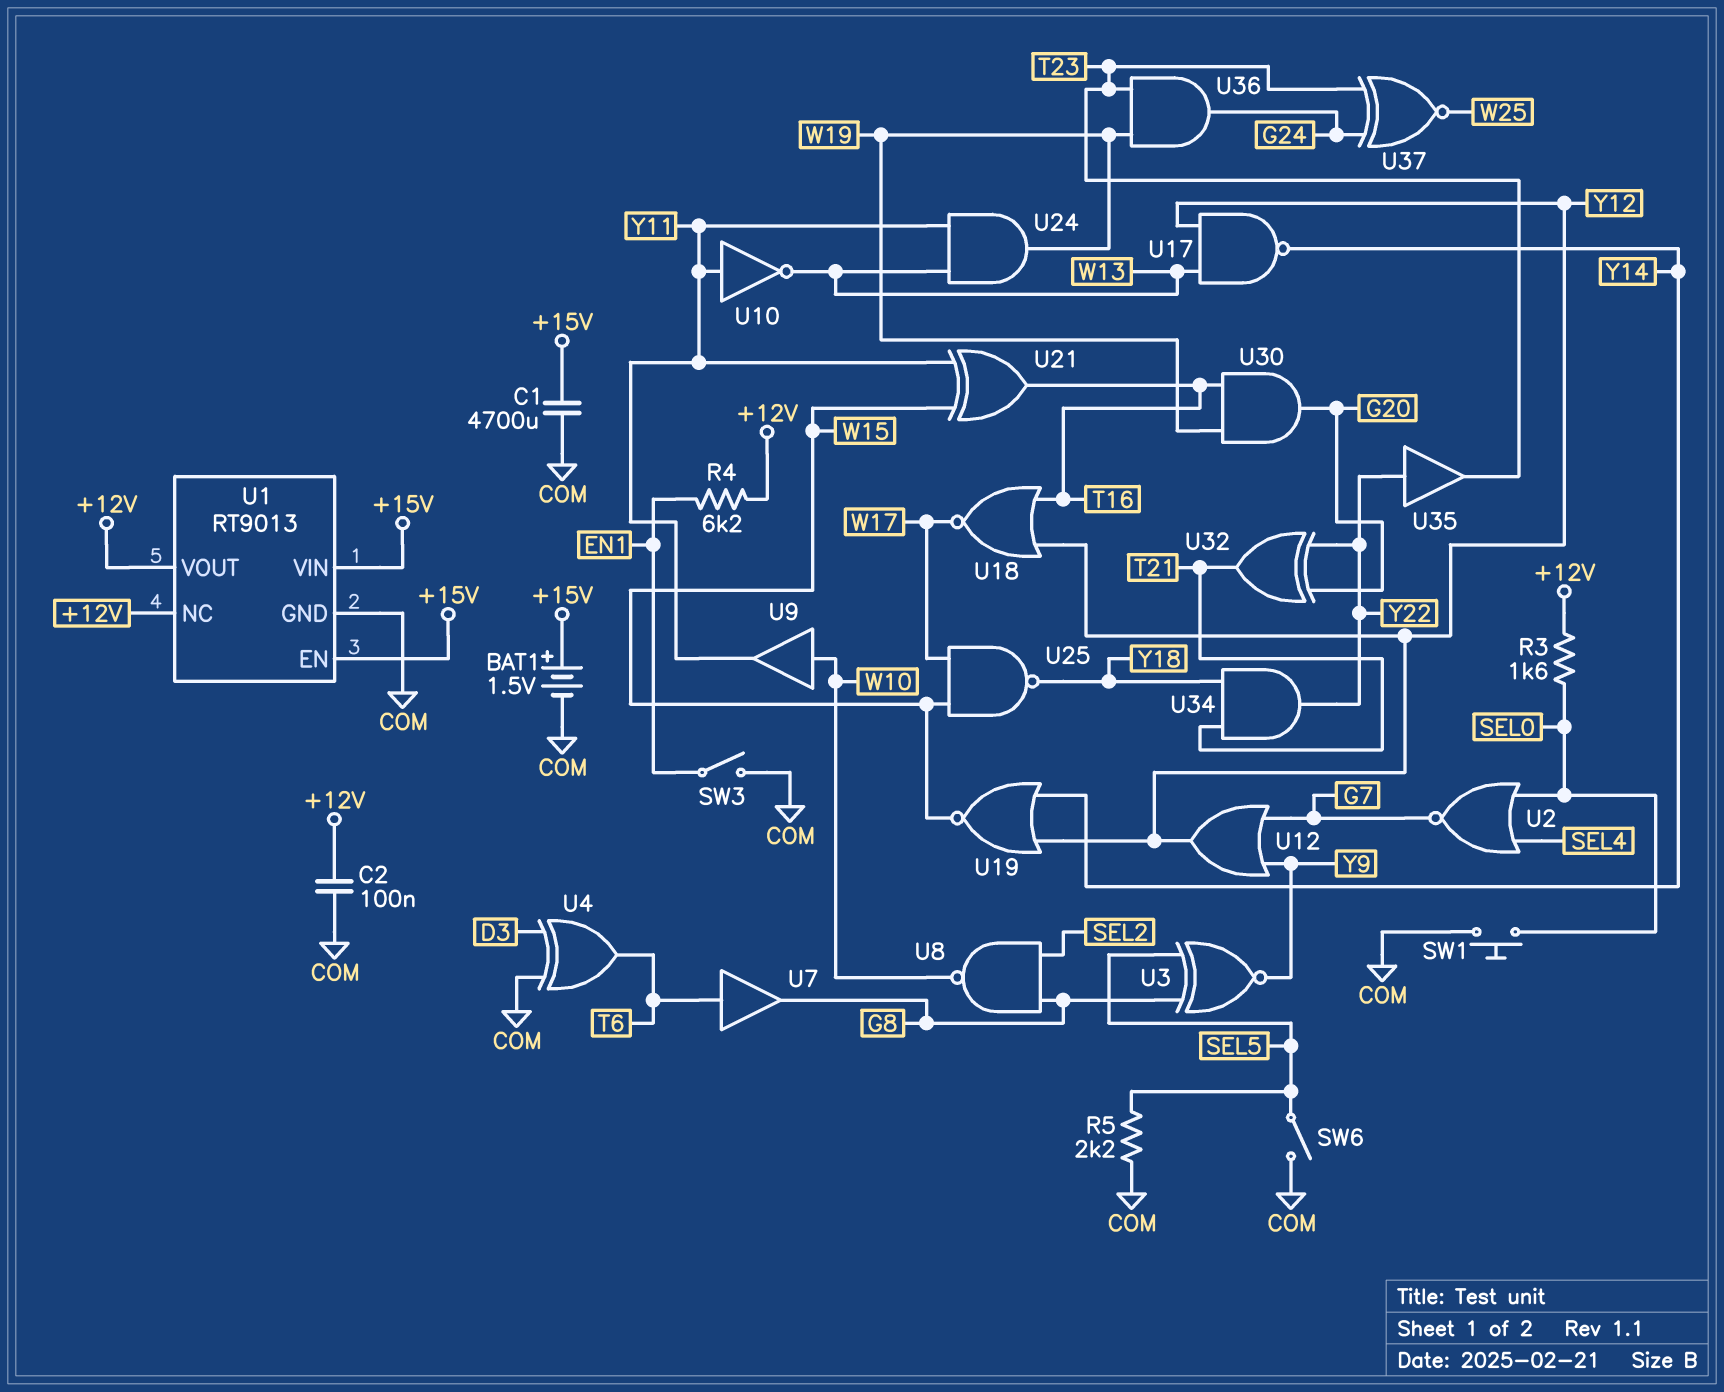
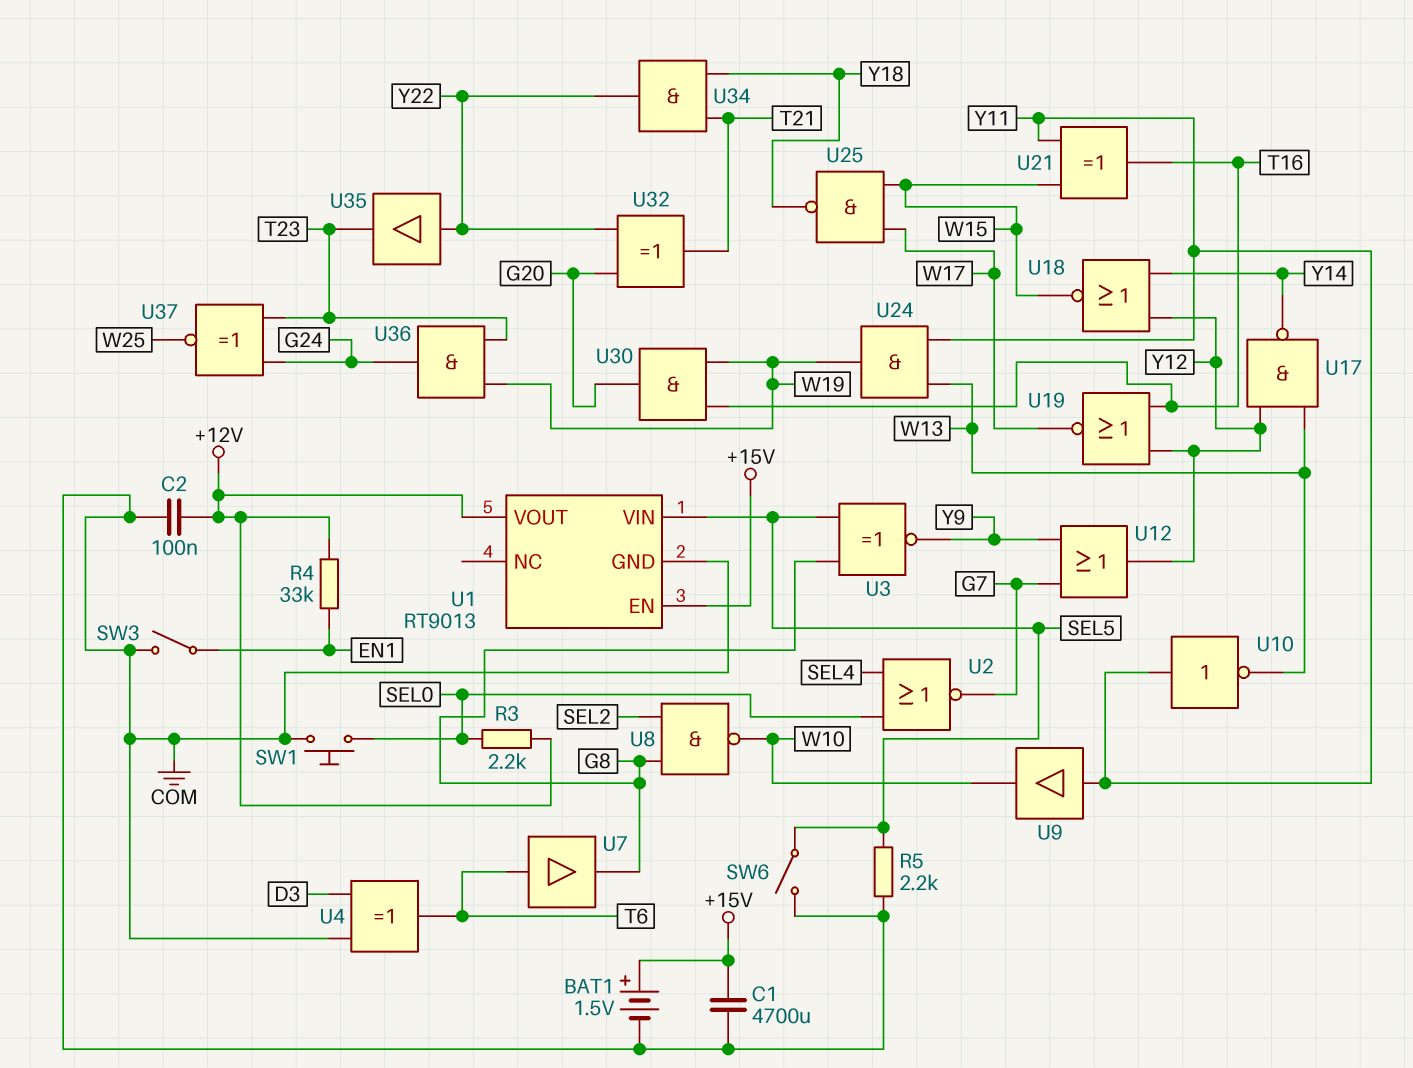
R3: 1.6k (+12V, SEL0) -> 2.2k (+12V, SEL0)
R4: 6.2k (+12V, EN1) -> 33k (+12V, EN1)
U1 pin NC: +12V -> none
U1 pin VIN: +15V -> SEL5
U9: buffer (in W10, out Y11) -> buffer (in Y11, out W10)
U18: NOR (in T16, in Y12, out W17) -> NOR (in Y12, in Y14, out W15)
U19: NOR (in Y12, in Y14, out W15) -> NOR (in T16, in Y12, out W17)

